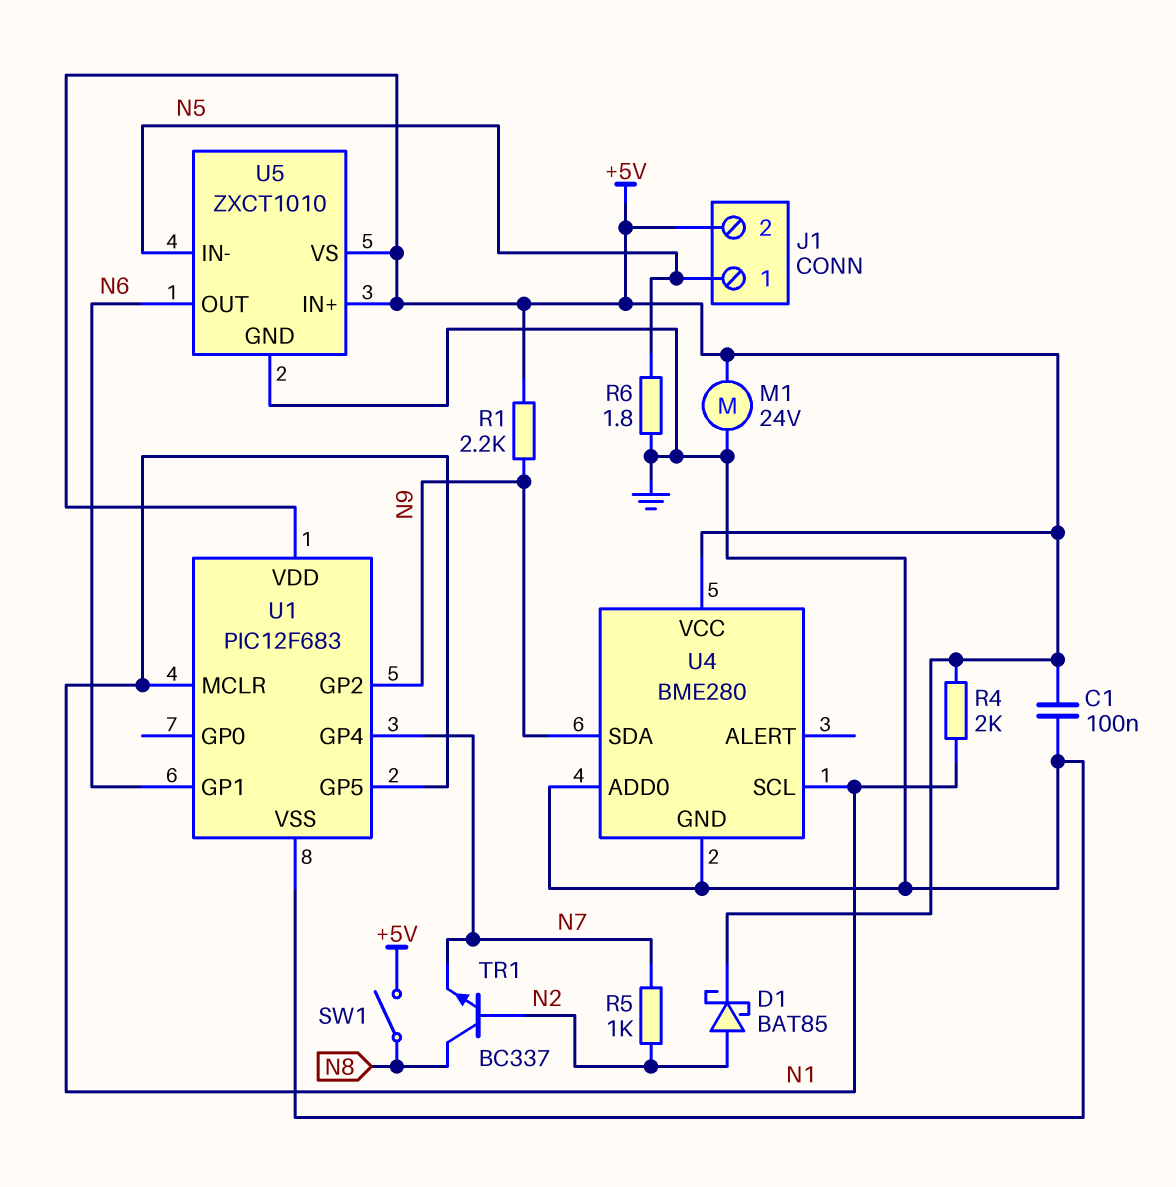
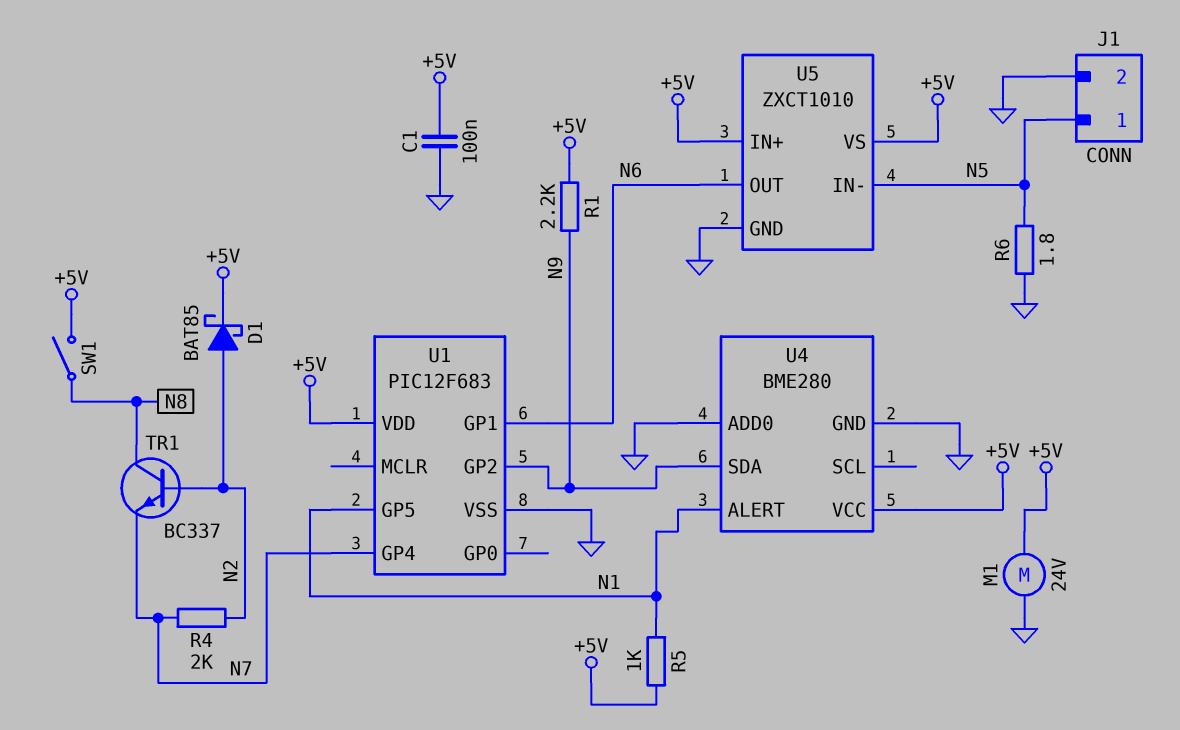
J1 pin 2: +5V -> GND
R4: 2k (+5V, N1) -> 2k (N2, N7)
R5: 1k (N2, N7) -> 1k (+5V, N1)
U1 pin MCLR: N1 -> none
U4 pin ALERT: none -> N1
U4 pin SCL: N1 -> none

